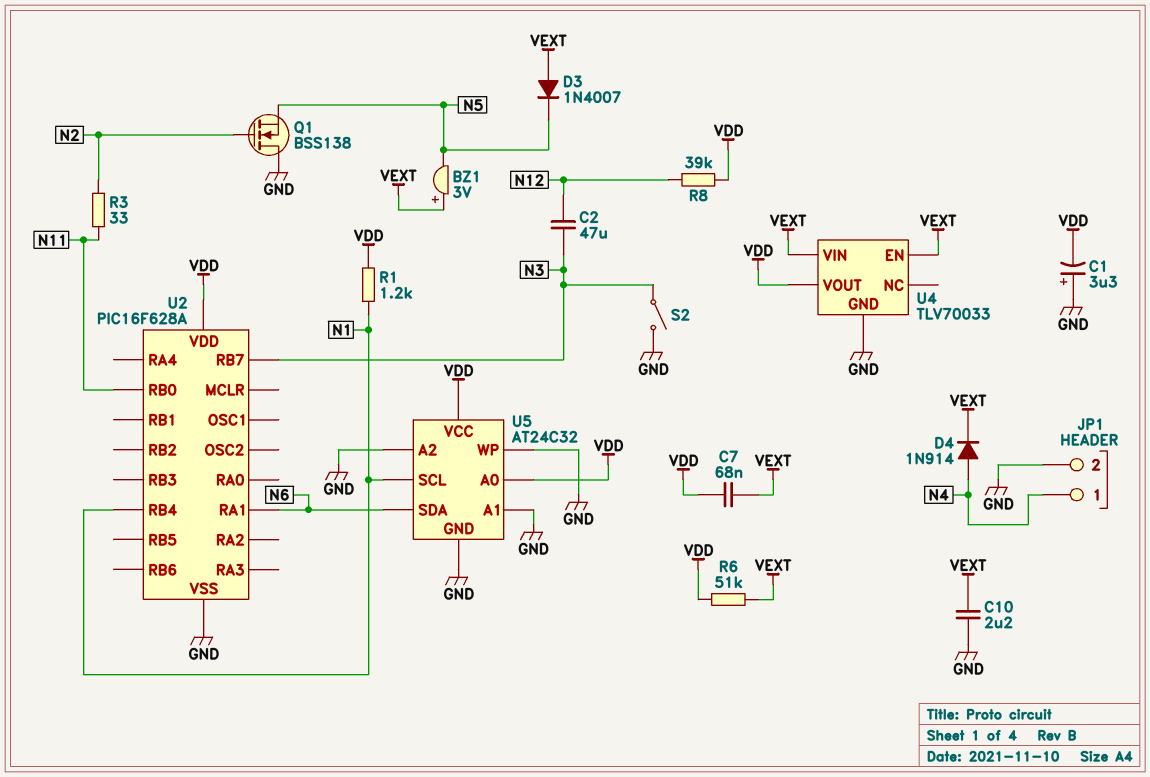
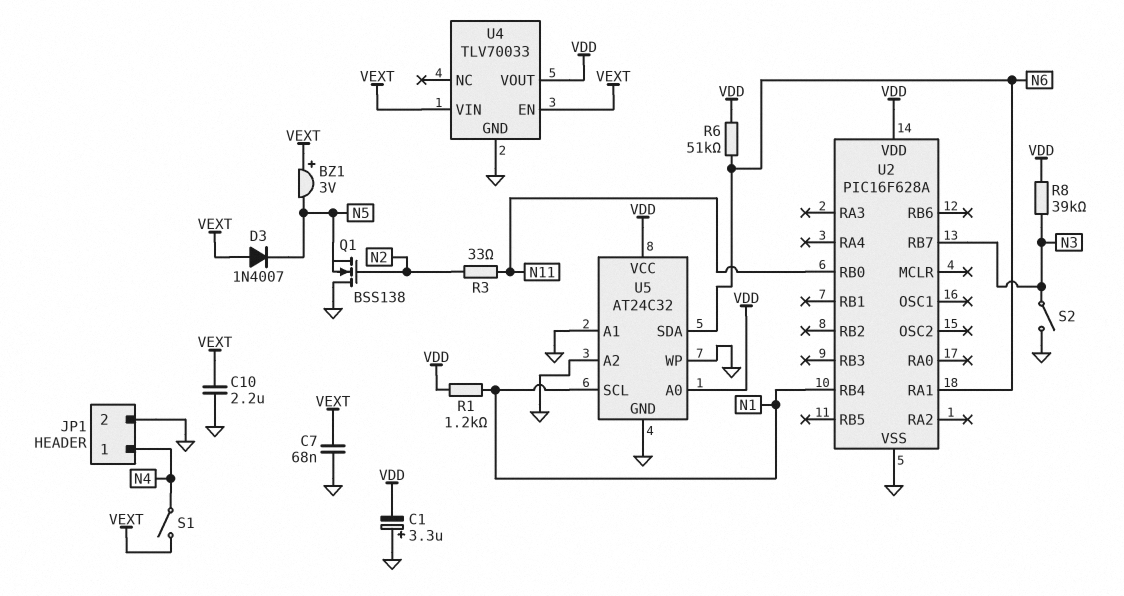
C2: 47uF (N3, N12) -> none
C7: 68nF (VDD, VEXT) -> 68nF (GND, VEXT)
D4: diode 1N914 (A N4, K VEXT) -> none
R6: 51k (VDD, VEXT) -> 51k (N6, VDD)
R8: 39k (N12, VDD) -> 39k (N3, VDD)
S1: none -> switch (N4, VEXT)

